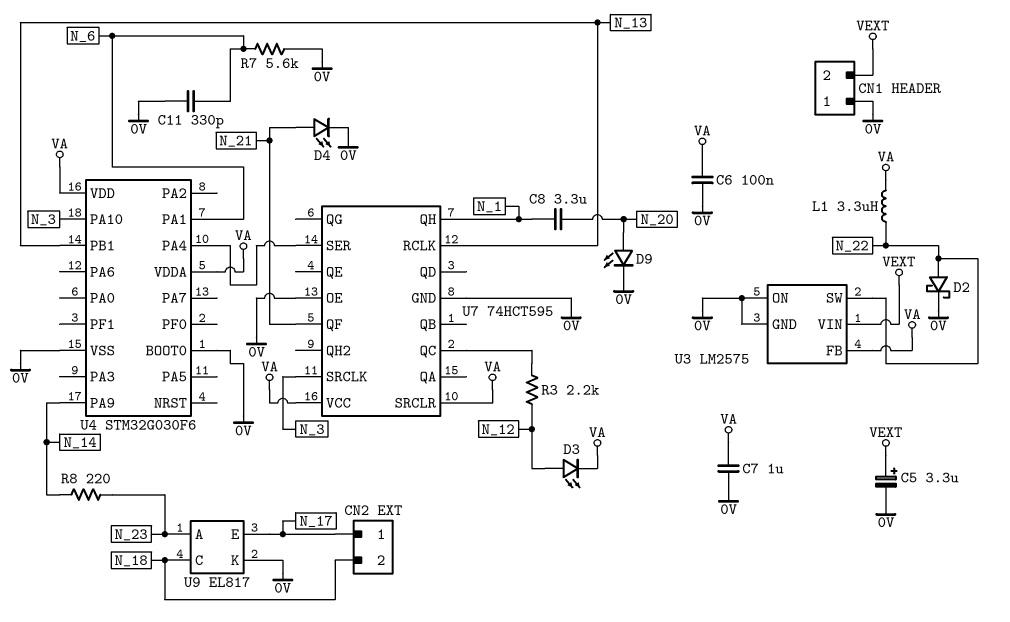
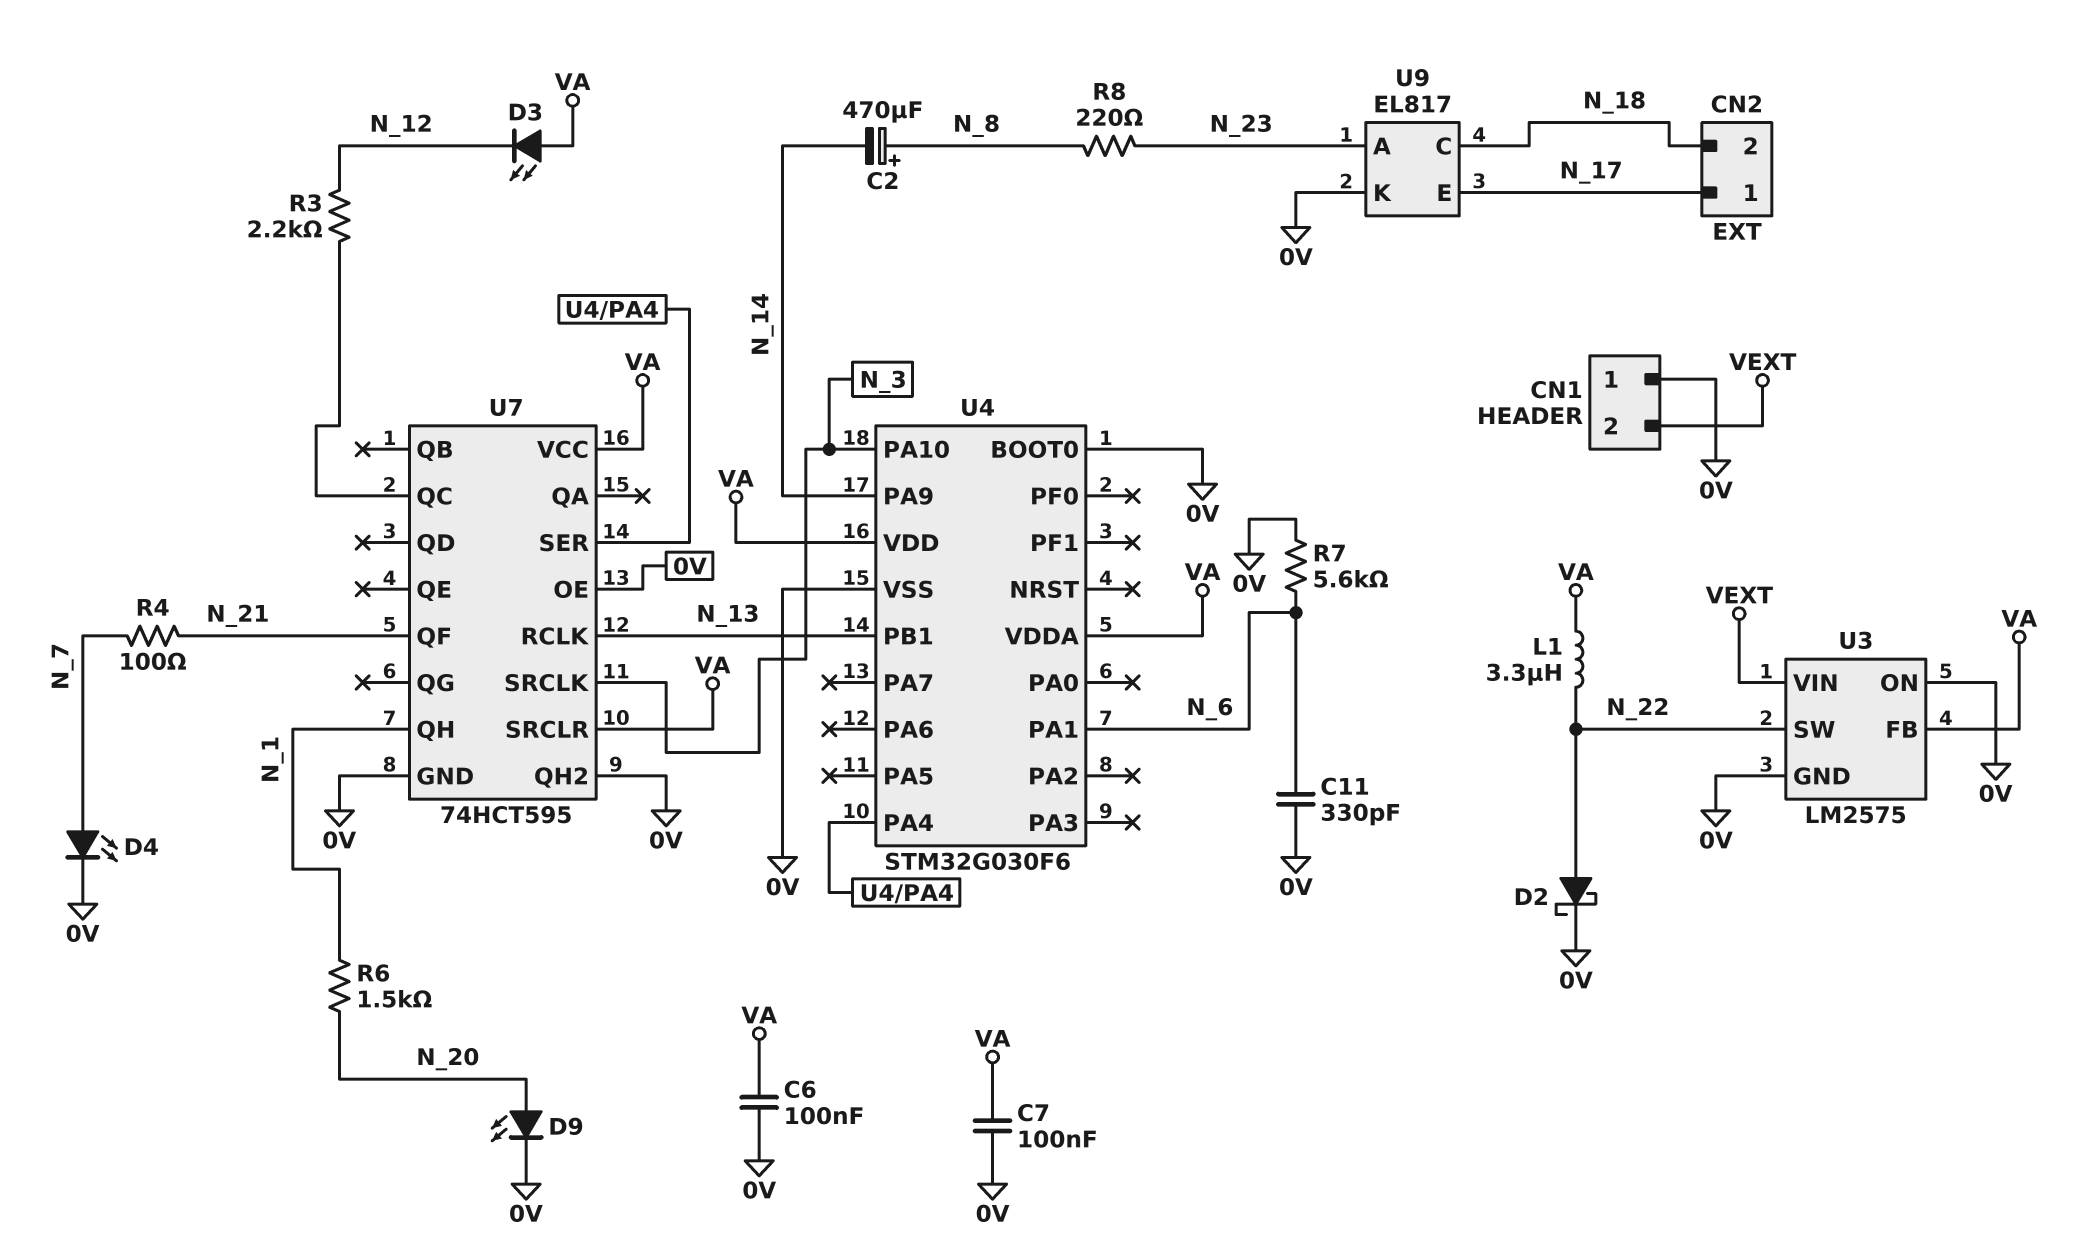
C2: none -> 470uF (plus N_8, minus N_14)
C5: 3.3uF (plus VEXT, minus 0V) -> none
C7: 1uF (0V, VA) -> 100nF (0V, VA)
C8: 3.3uF (N_1, N_20) -> none
D3: LED (A N_12, K VA) -> LED (A VA, K N_12)
D4: LED (A N_21, K 0V) -> LED (A N_7, K 0V)
R4: none -> 100 (N_7, N_21)
R6: none -> 1.5k (N_1, N_20)
R8: 220 (N_14, N_23) -> 220 (N_8, N_23)
U7 pin QH2: none -> 0V

